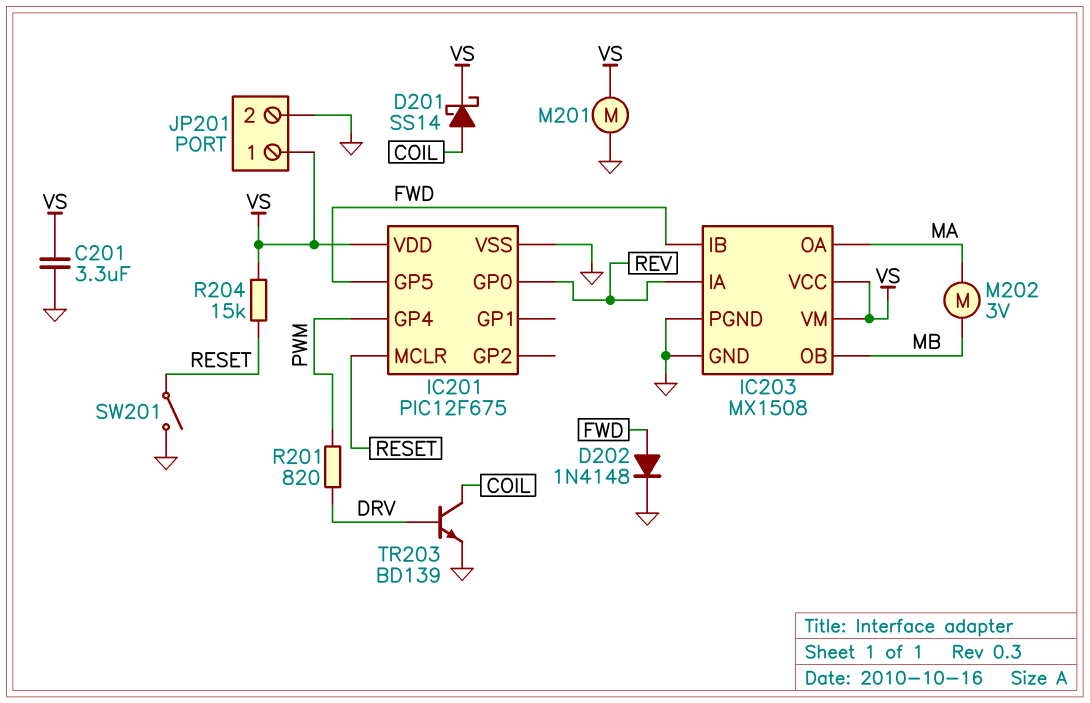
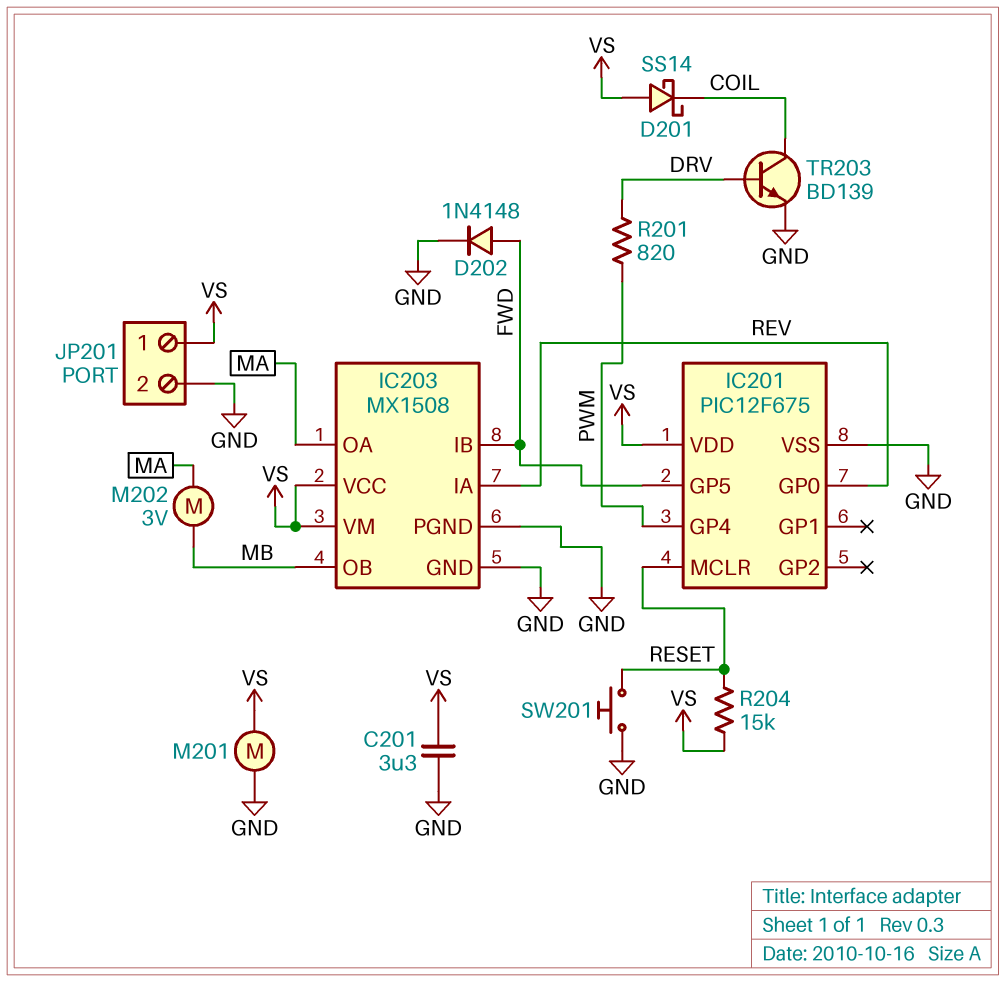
D201: schottky SS14 (A COIL, K VS) -> schottky SS14 (A VS, K COIL)
SW201: switch (GND, RESET) -> button (GND, RESET)

